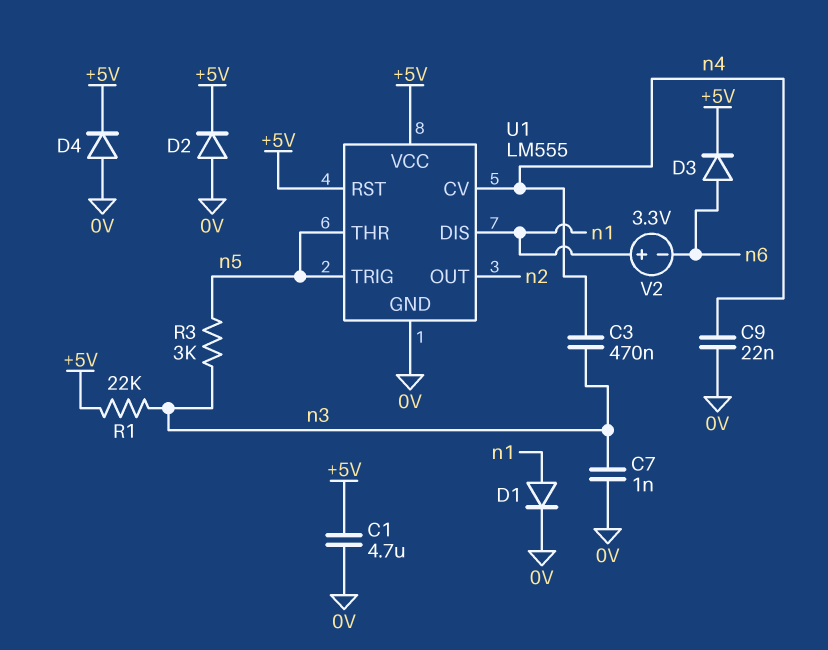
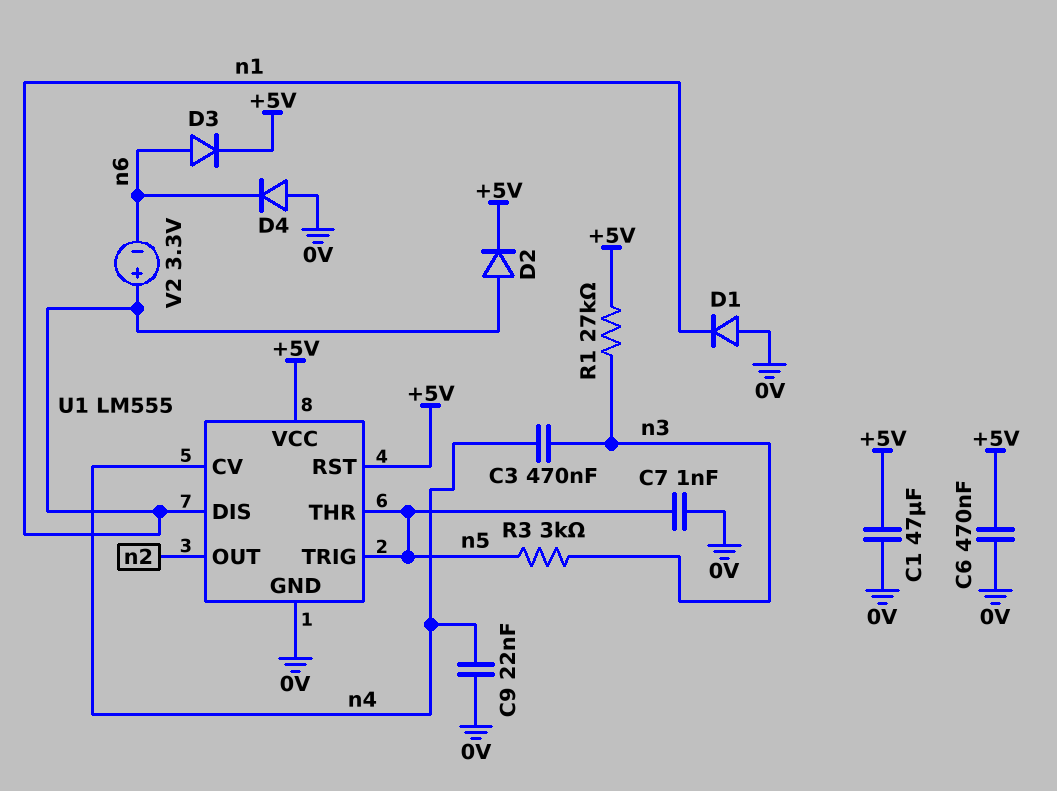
C1: 4.7uF (+5V, 0V) -> 47uF (+5V, 0V)
C6: none -> 470nF (+5V, 0V)
C7: 1nF (0V, n3) -> 1nF (0V, n5)
D1: diode (A n1, K 0V) -> diode (A 0V, K n1)
D2: diode (A 0V, K +5V) -> diode (A n1, K +5V)
D4: diode (A 0V, K +5V) -> diode (A 0V, K n6)
R1: 22k (+5V, n3) -> 27k (+5V, n3)

